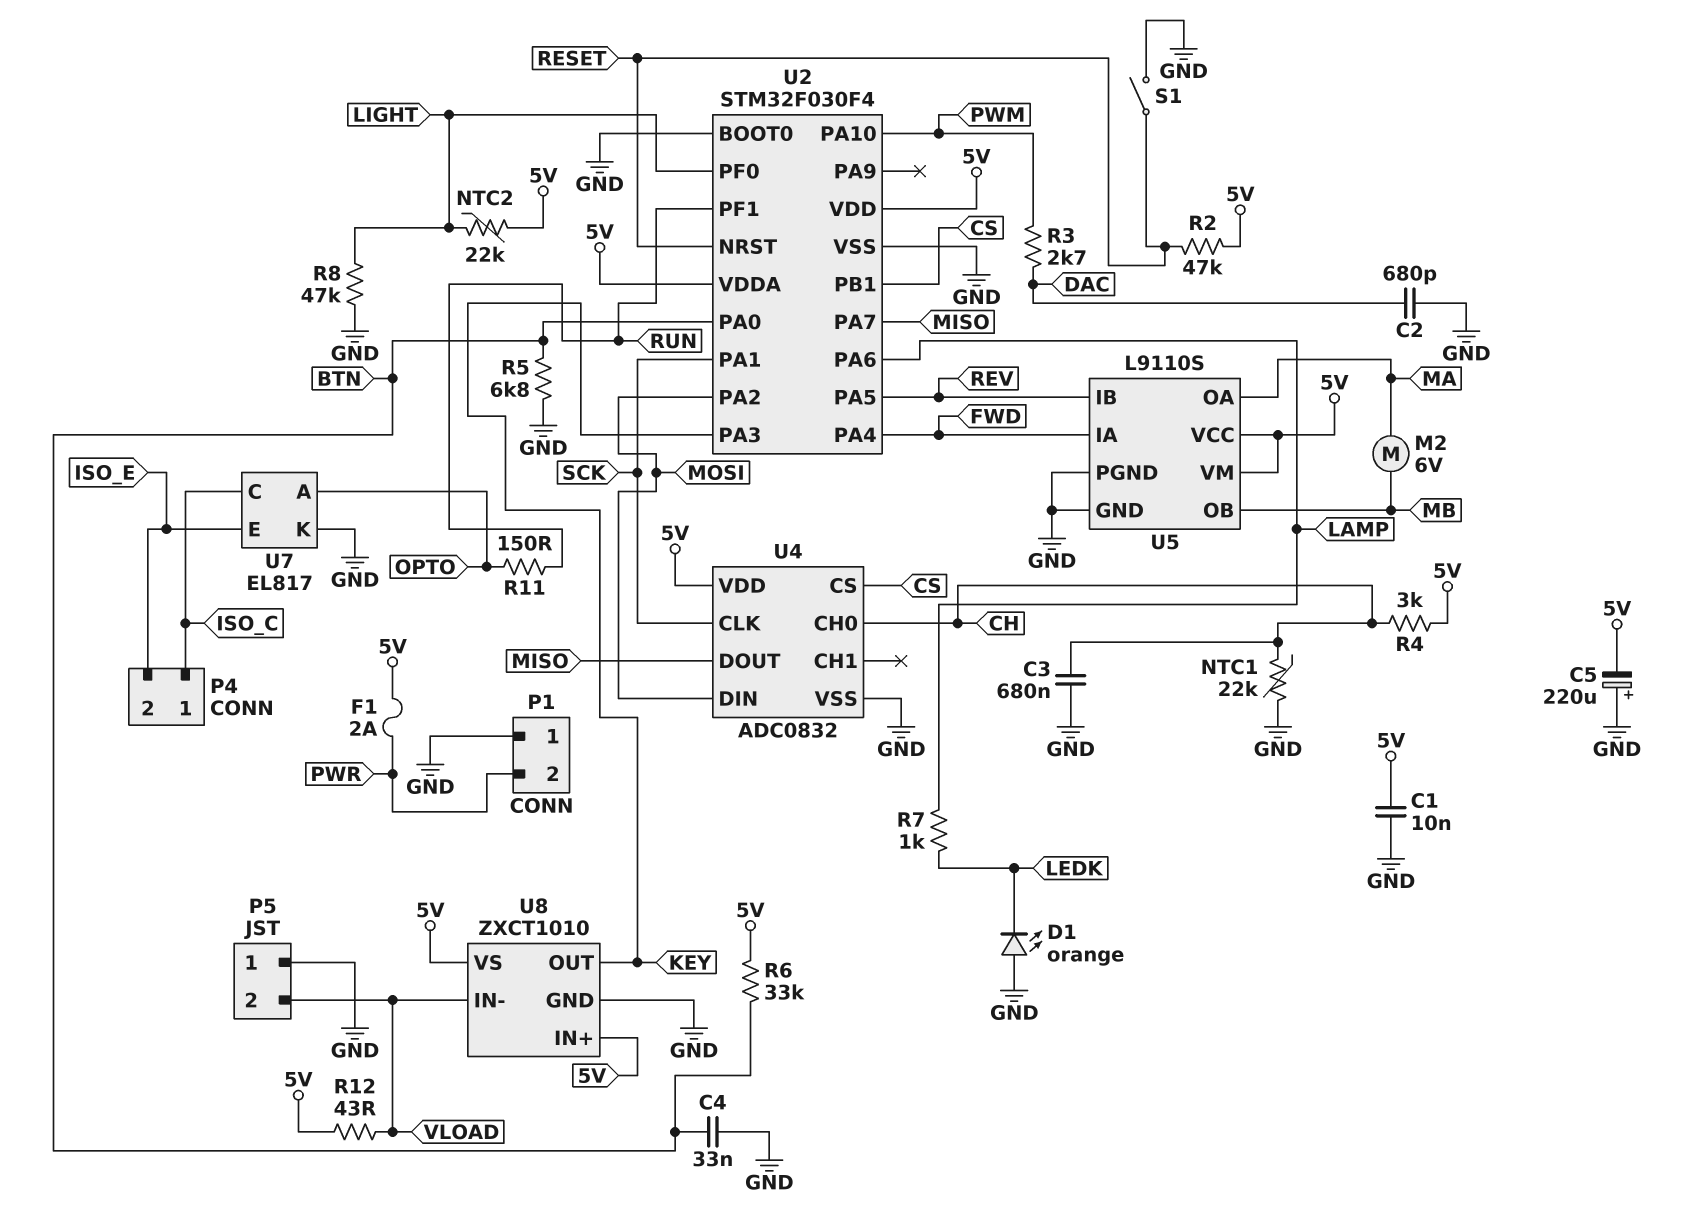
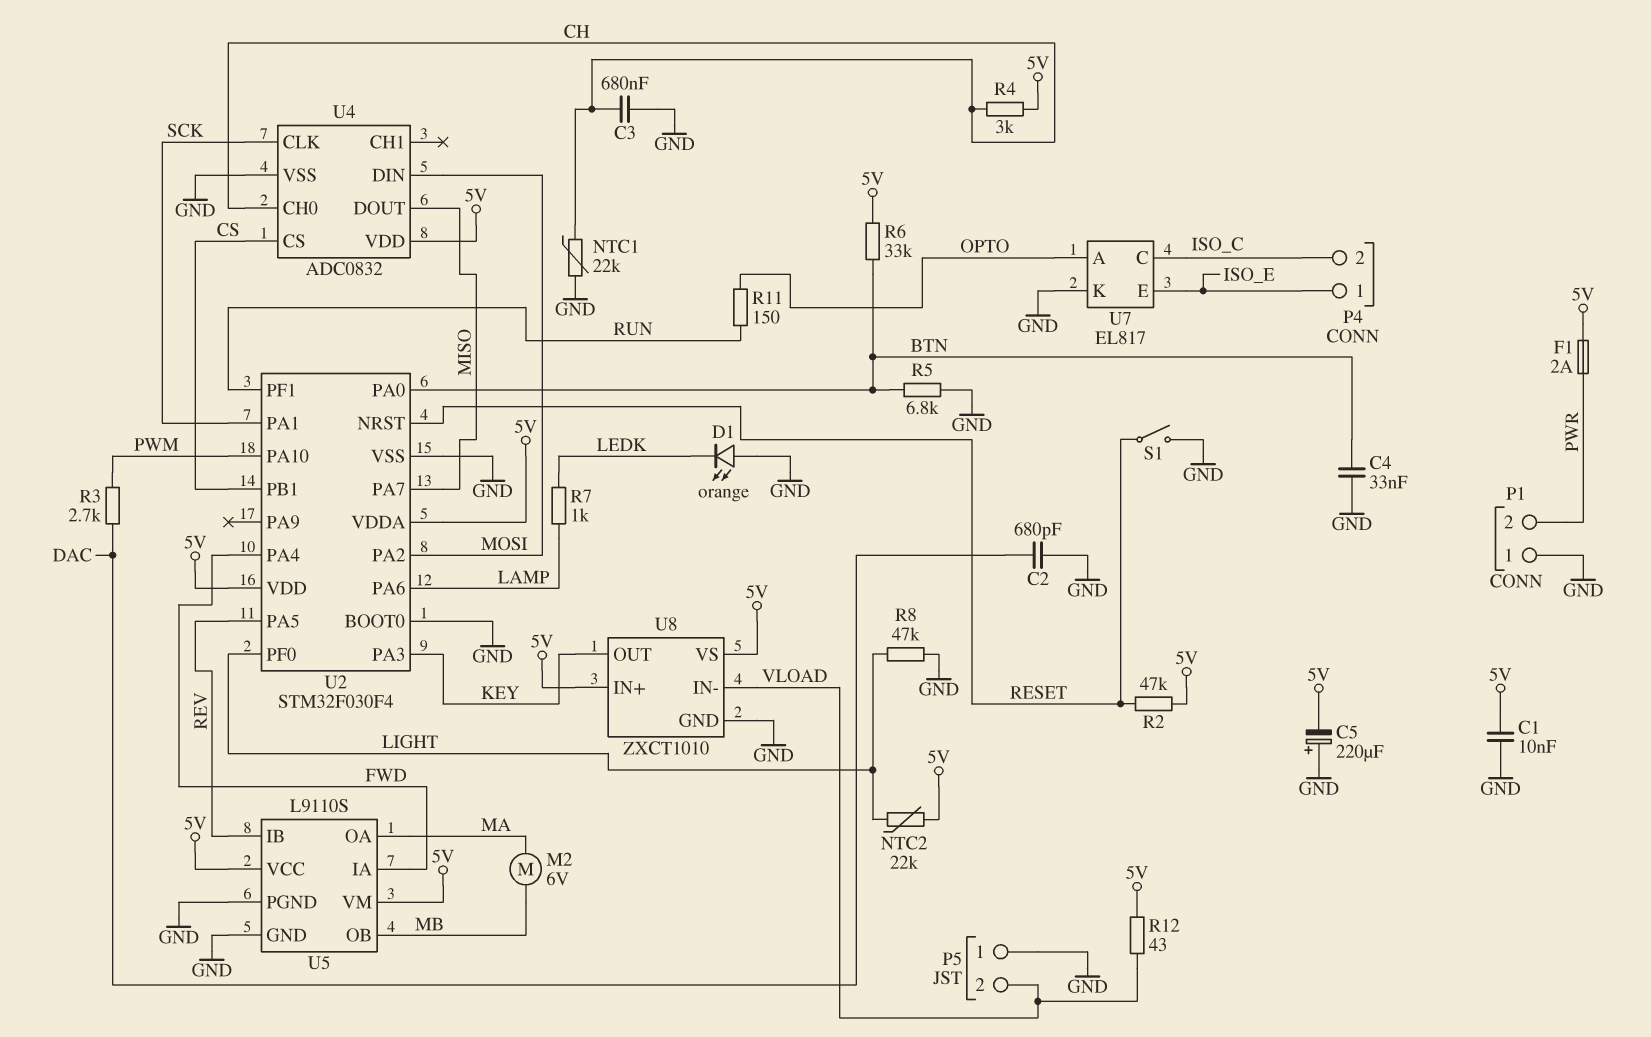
P4 pin 1: ISO_C -> ISO_E
P4 pin 2: ISO_E -> ISO_C

